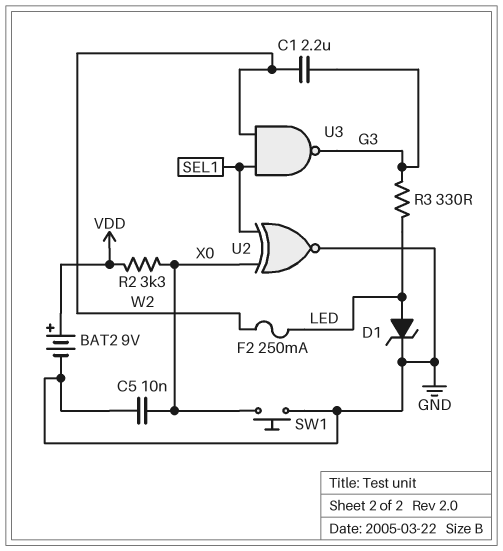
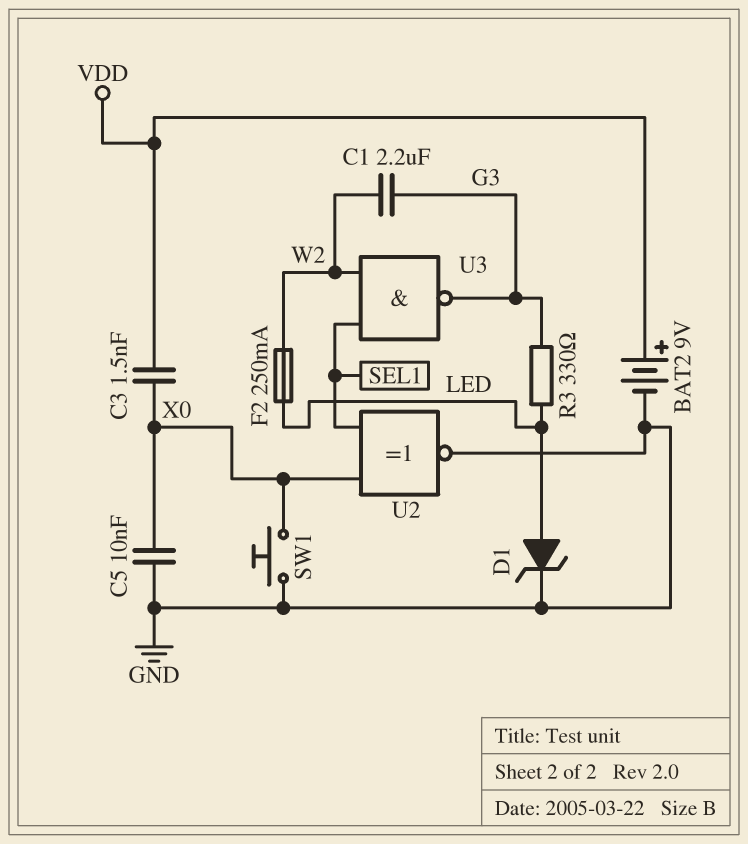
C3: none -> 1.5nF (VDD, X0)
R2: 3.3k (VDD, X0) -> none

